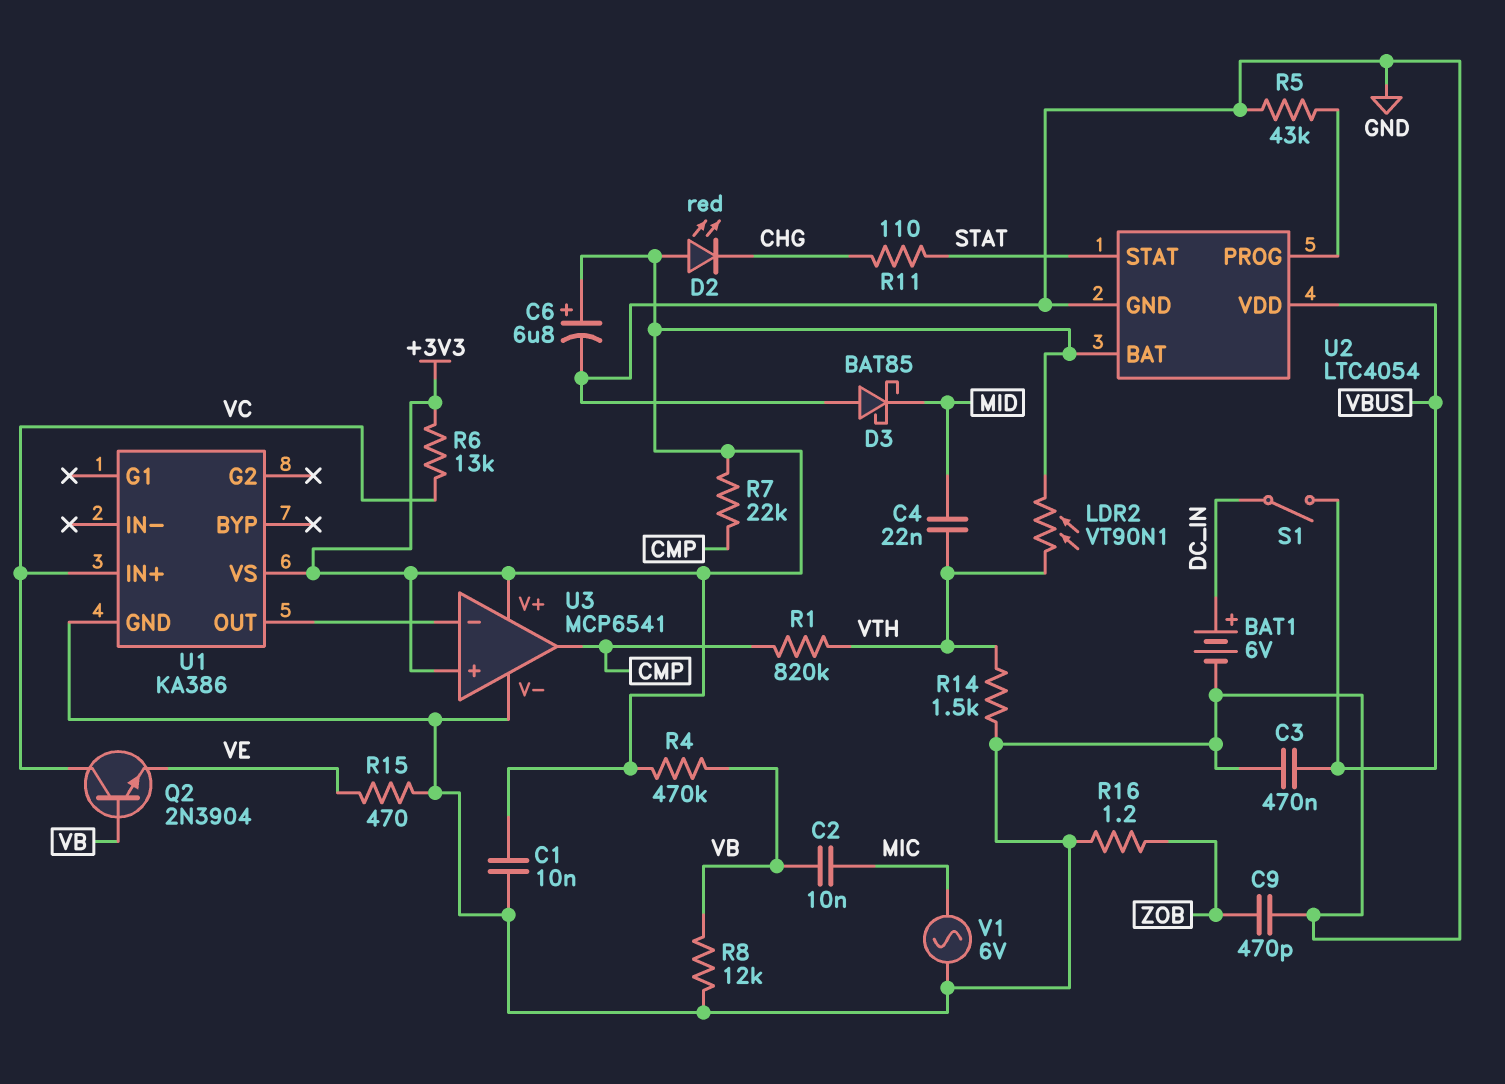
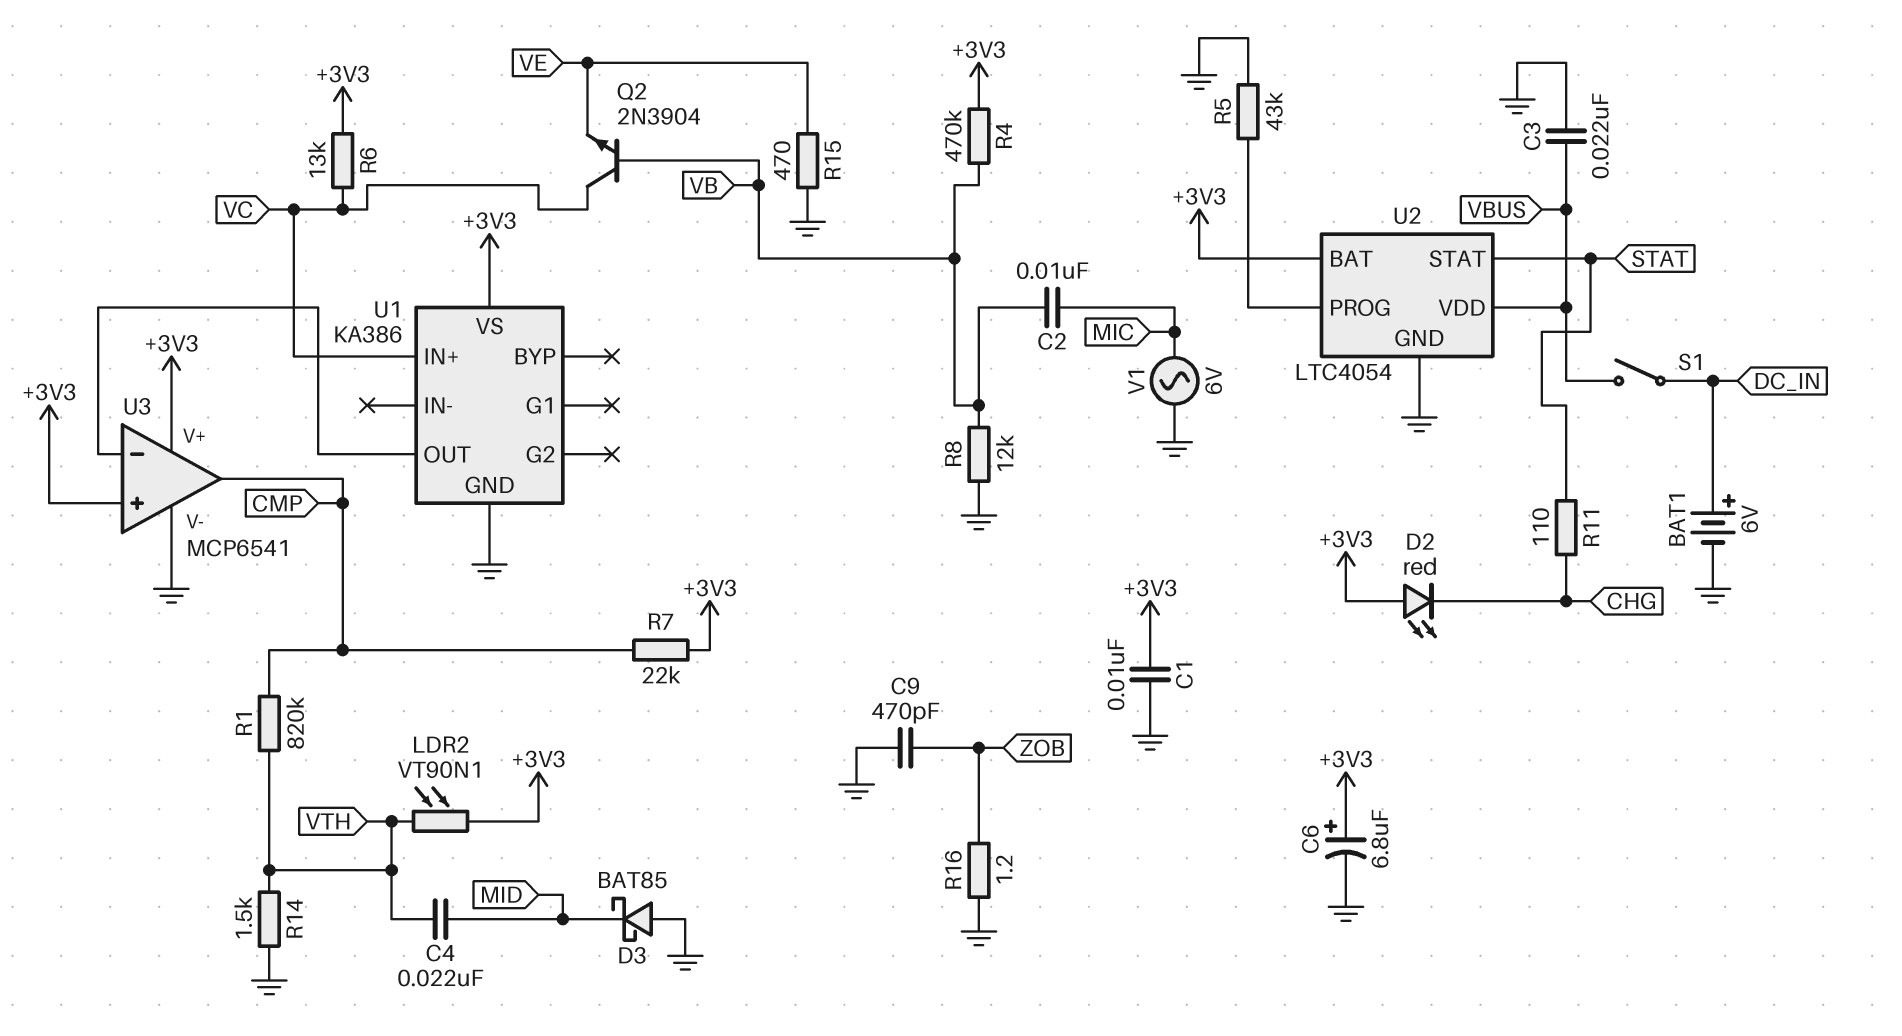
C3: 470nF (GND, VBUS) -> 22nF (GND, VBUS)

